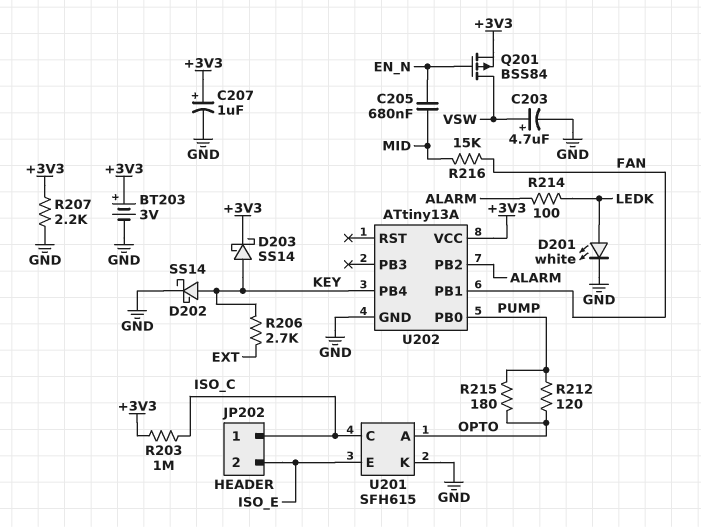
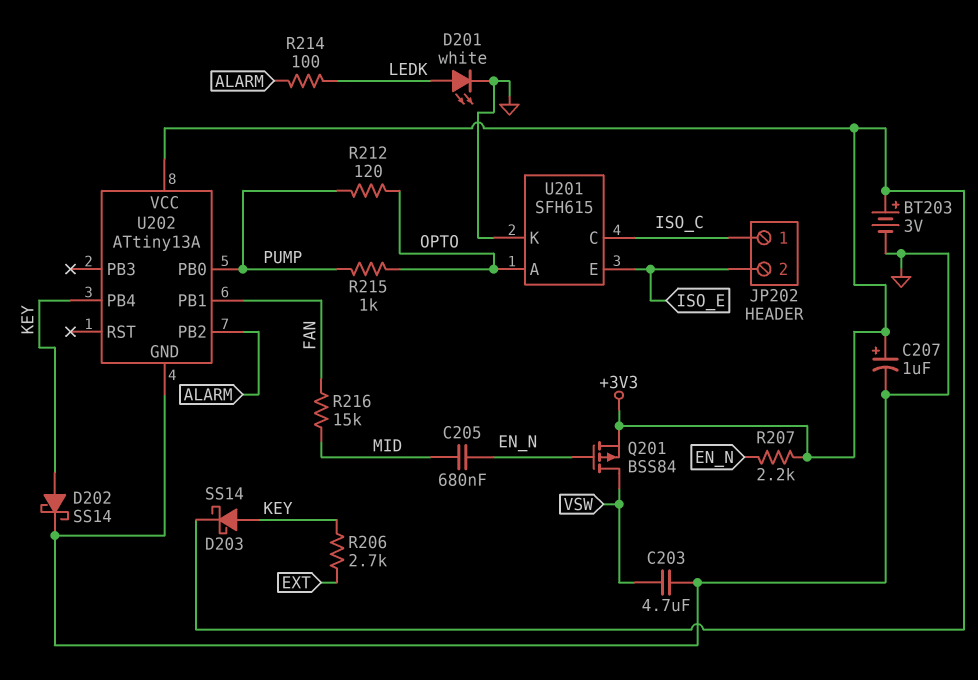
C203: 4.7uF (plus VSW, minus GND) -> 4.7uF (GND, VSW)
R203: 1M (+3V3, ISO_C) -> none
R207: 2.2k (+3V3, GND) -> 2.2k (+3V3, EN_N)
R215: 180 (OPTO, PUMP) -> 1k (OPTO, PUMP)

